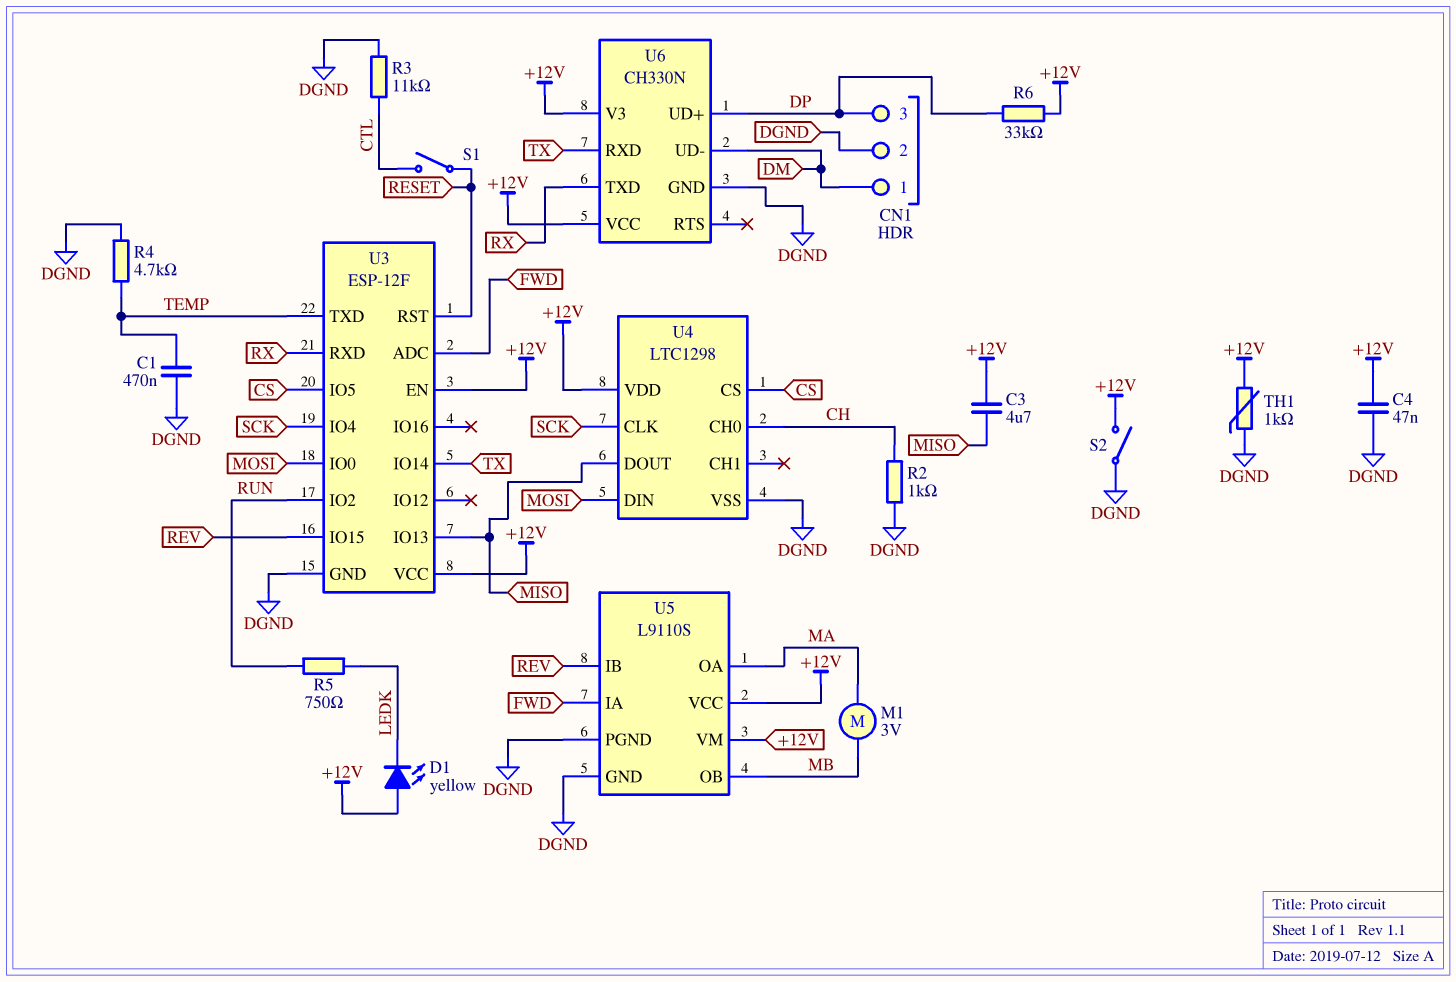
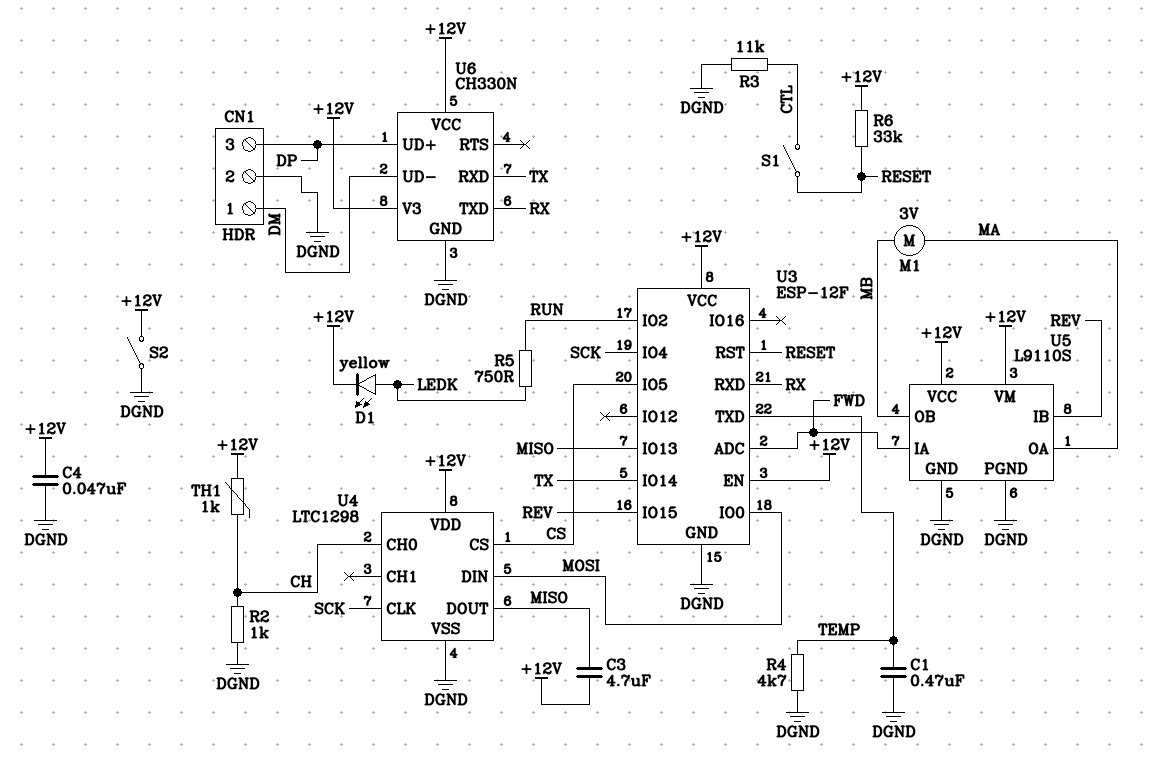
D1: LED yellow (A +12V, K LEDK) -> LED yellow (A LEDK, K +12V)
R6: 33k (+12V, DP) -> 33k (+12V, RESET)
TH1: 1k (+12V, DGND) -> 1k (+12V, CH)

